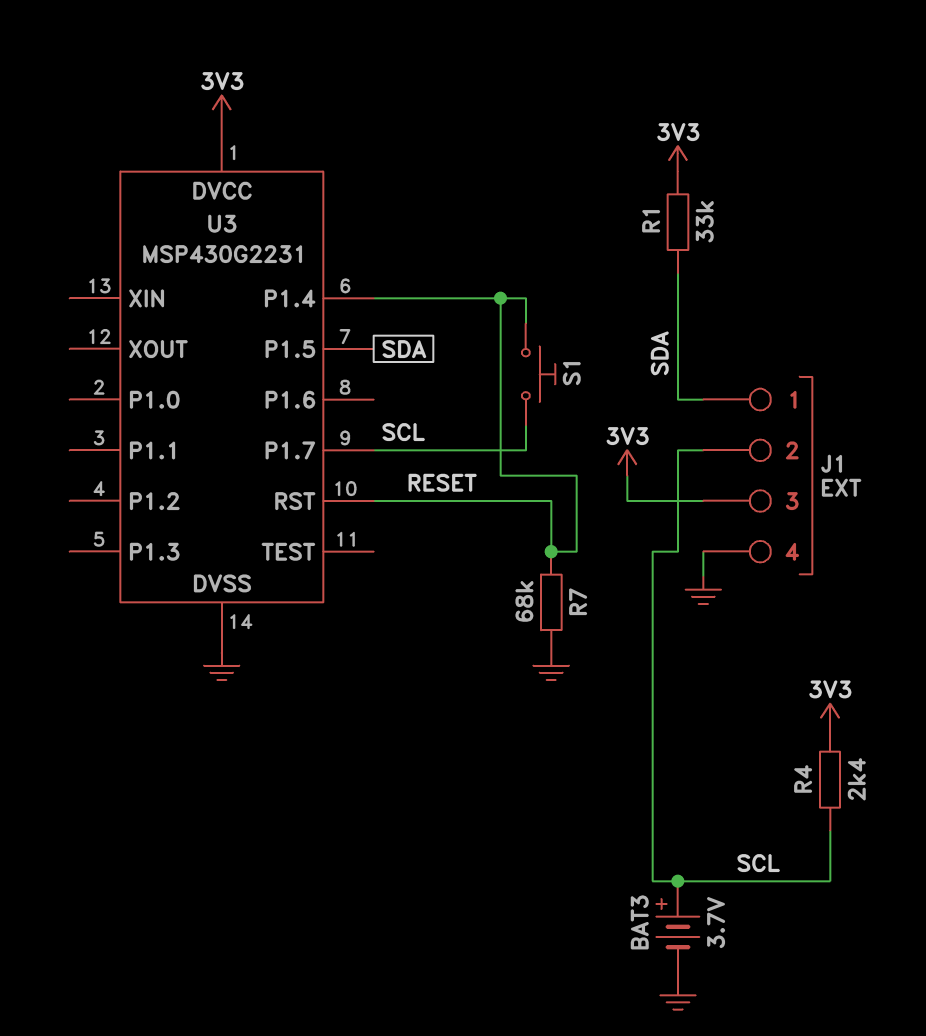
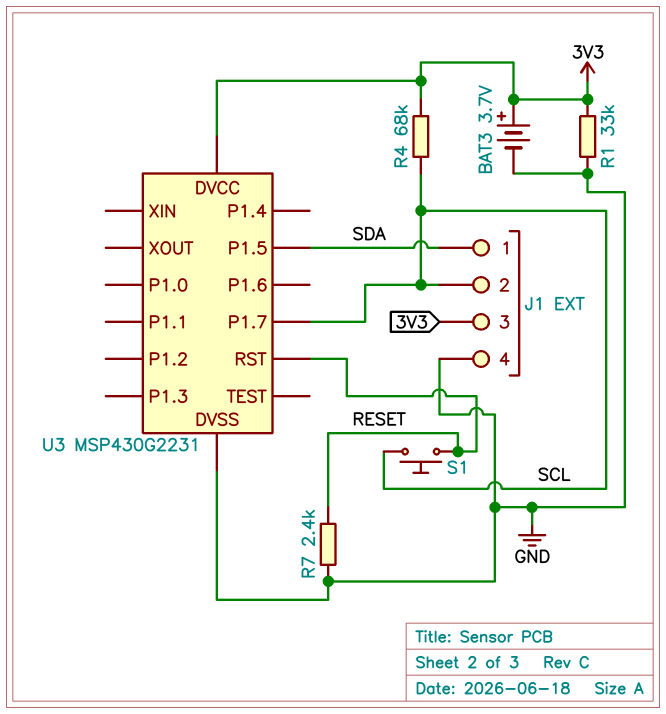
BAT3: 3.7V (plus SCL, minus GND) -> 3.7V (plus 3V3, minus GND)
R1: 33k (3V3, SDA) -> 33k (3V3, GND)
R4: 2.4k (3V3, SCL) -> 68k (3V3, SCL)
R7: 68k (GND, RESET) -> 2.4k (GND, RESET)
U3 pin P1.4: RESET -> none

